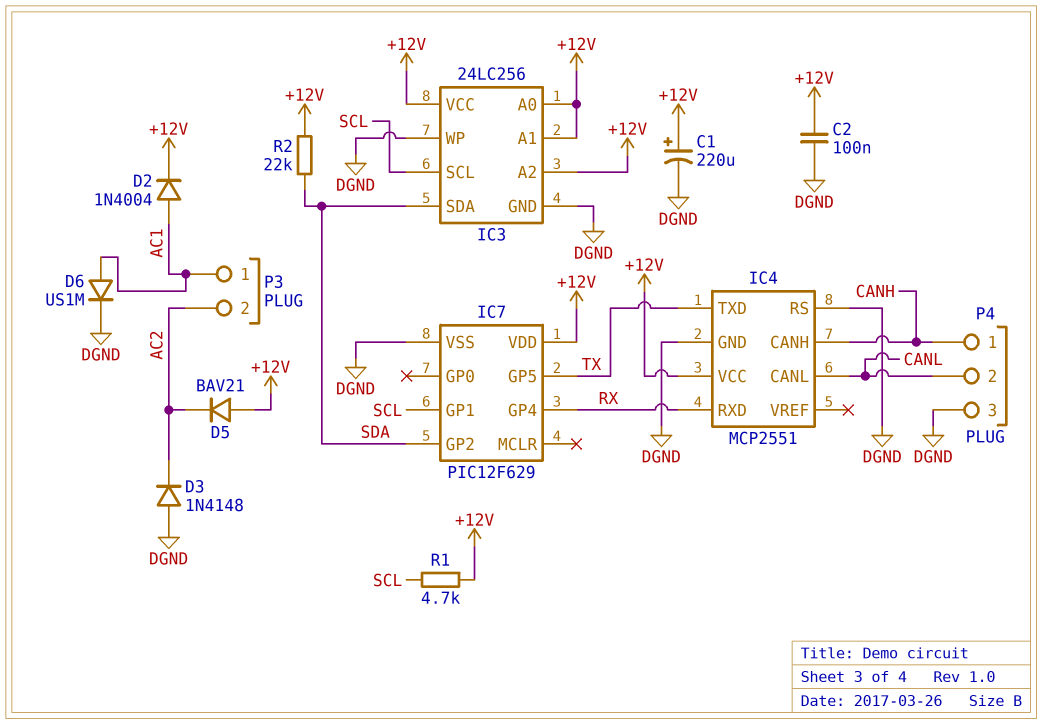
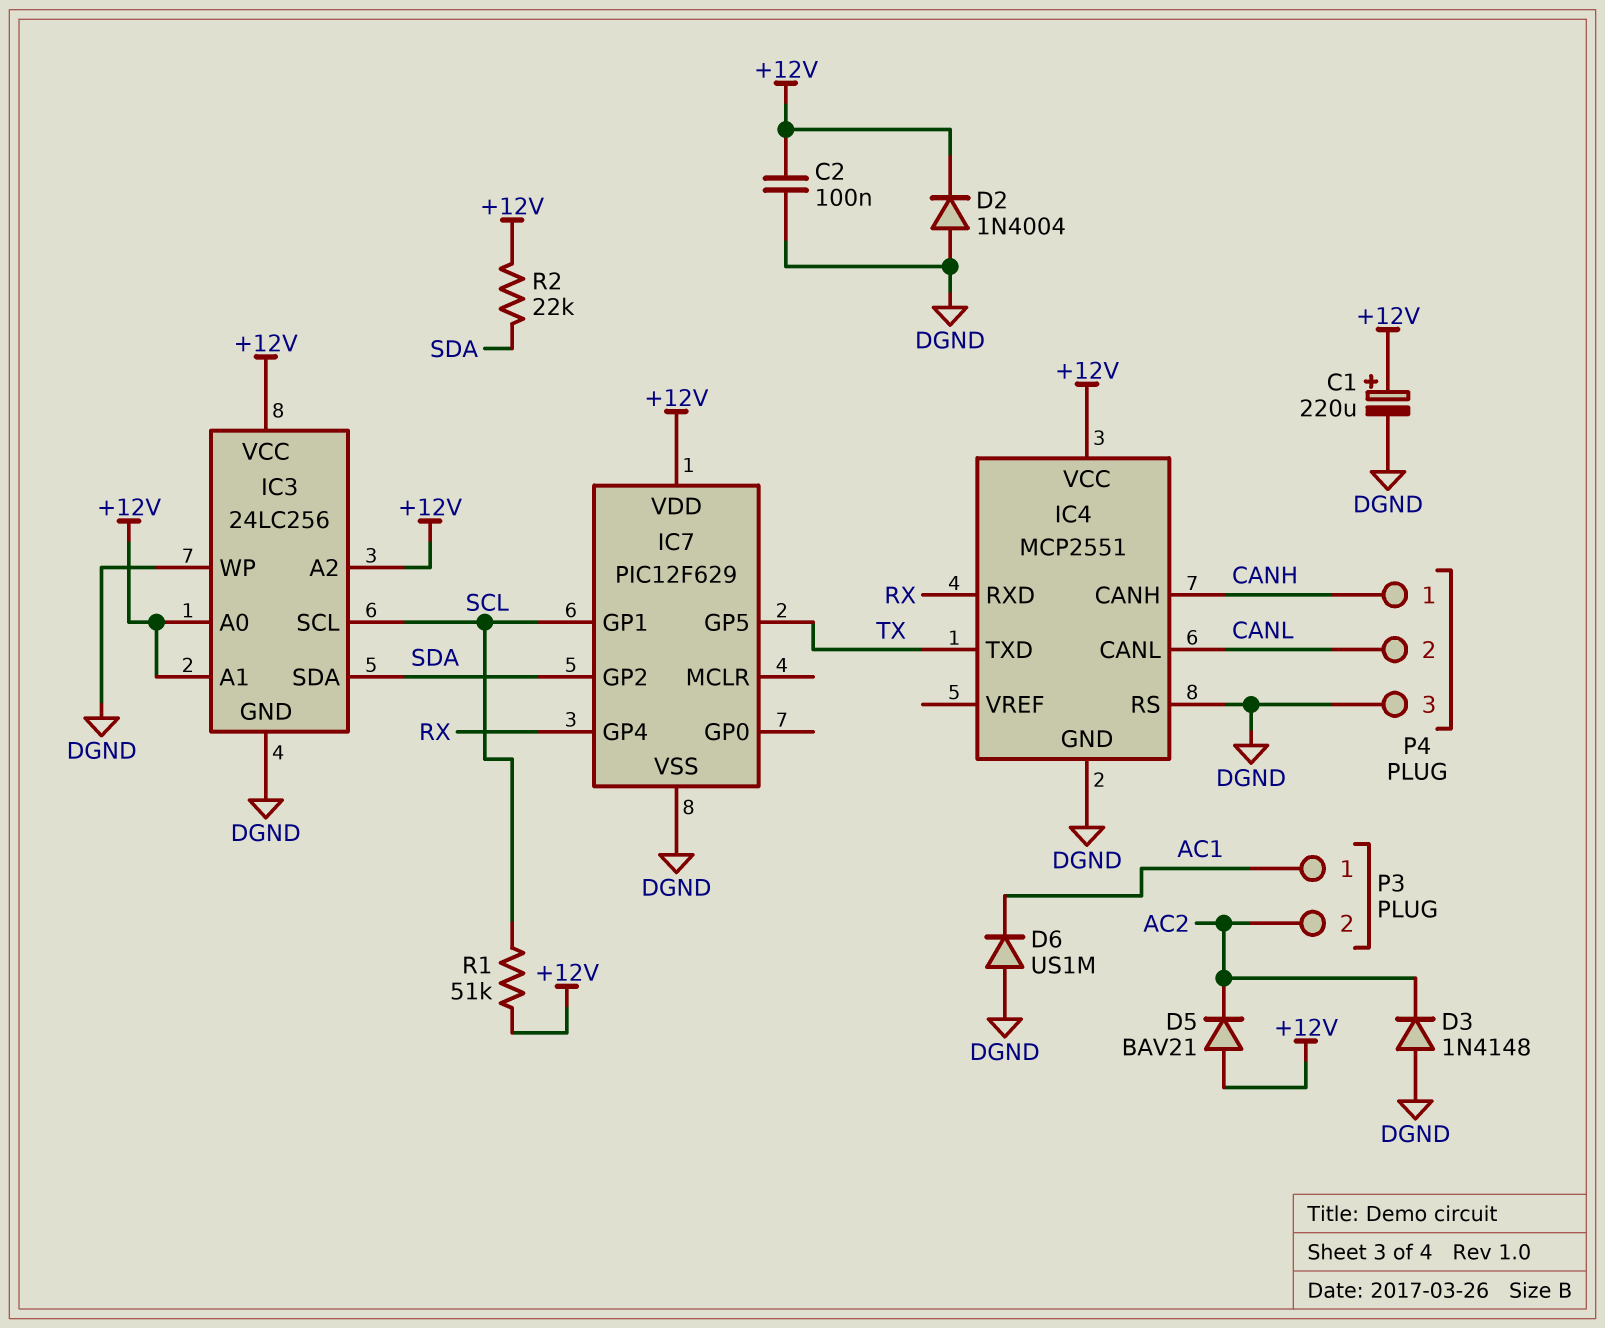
D2: diode 1N4004 (A AC1, K +12V) -> diode 1N4004 (A DGND, K +12V)
D6: diode US1M (A AC1, K DGND) -> diode US1M (A DGND, K AC1)
R1: 4.7k (+12V, SCL) -> 51k (+12V, SCL)

